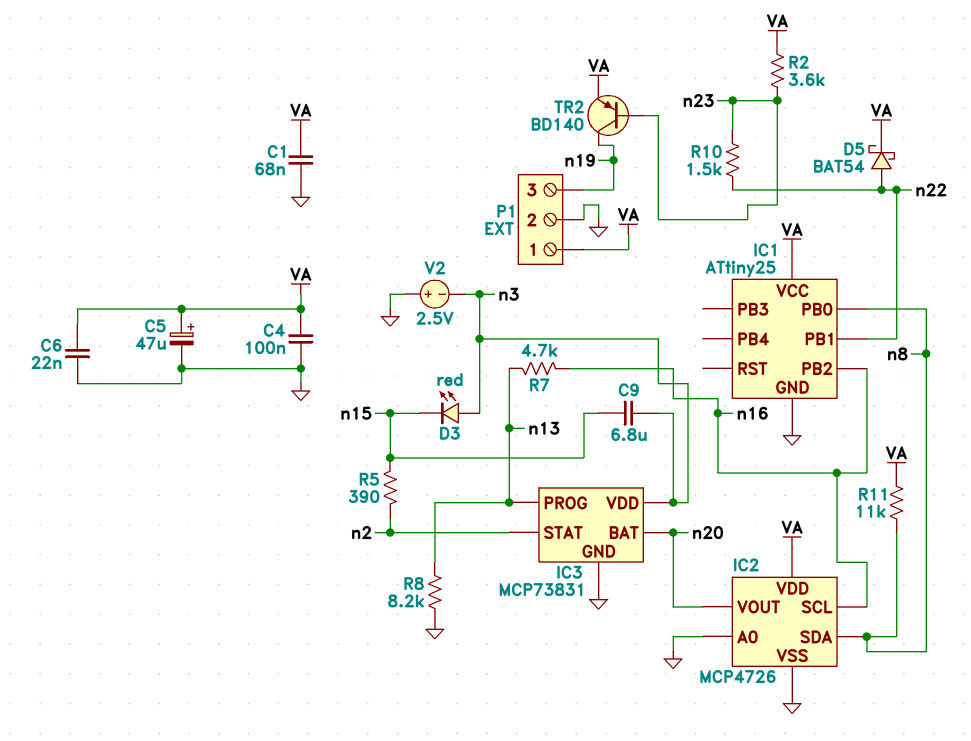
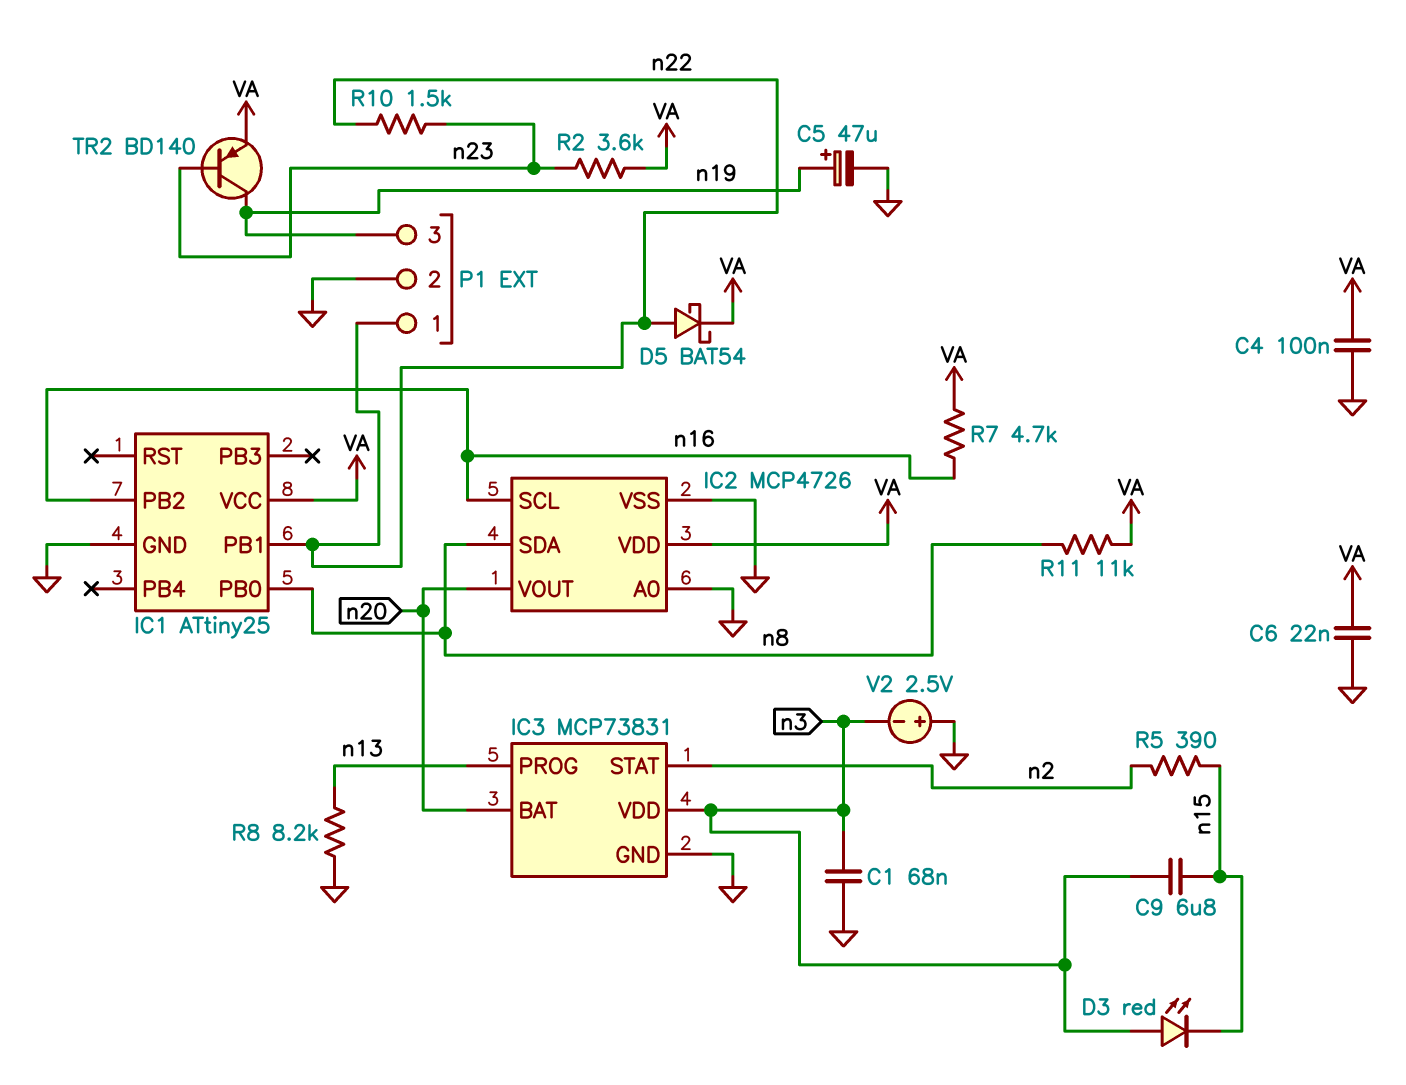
C1: 68nF (GND, VA) -> 68nF (GND, n3)
C5: 47uF (plus VA, minus GND) -> 47uF (plus n19, minus GND)
P1 pin 1: VA -> n22
R7: 4.7k (n13, n16) -> 4.7k (VA, n16)

